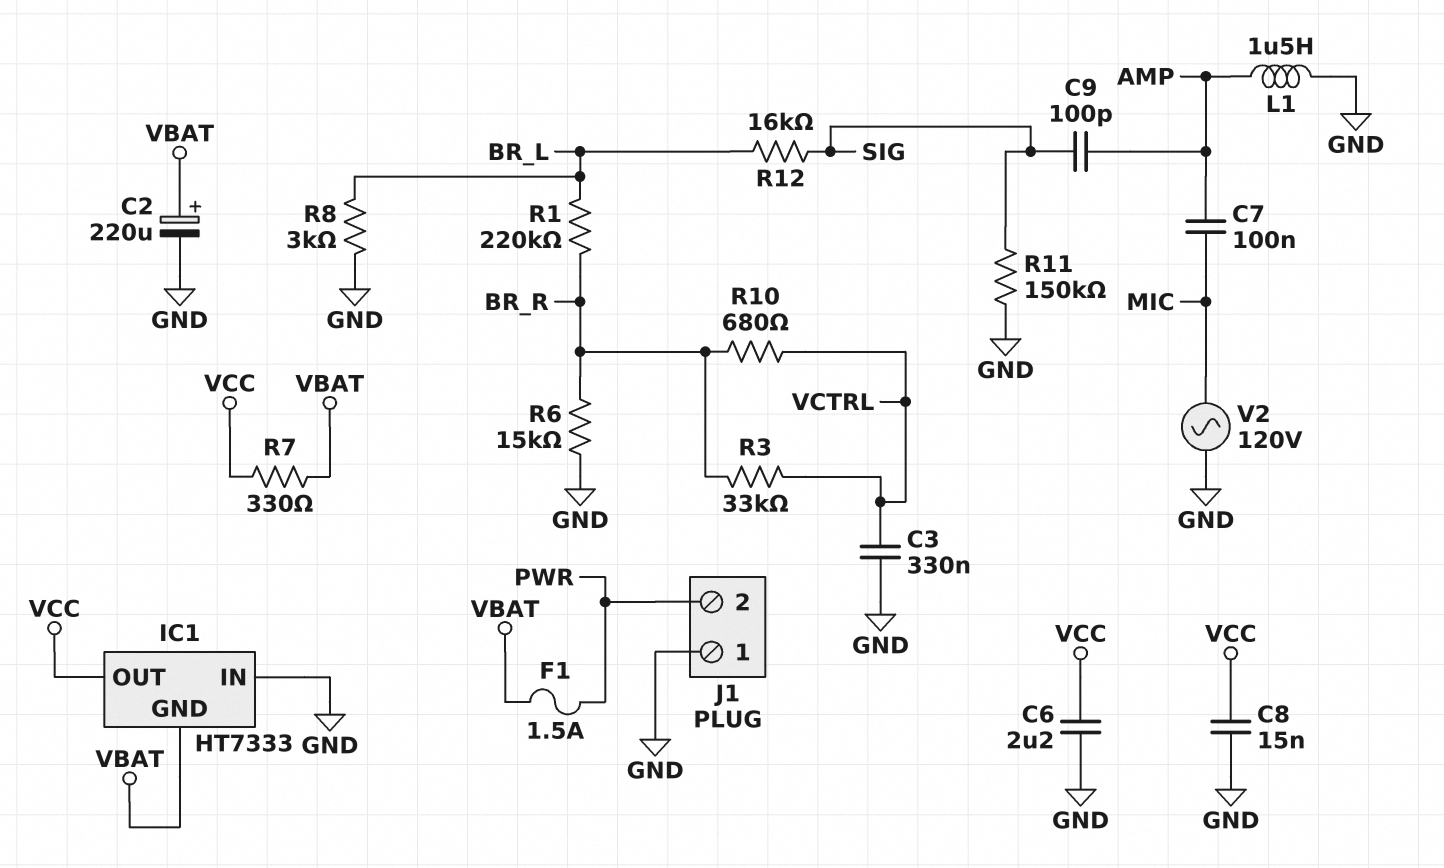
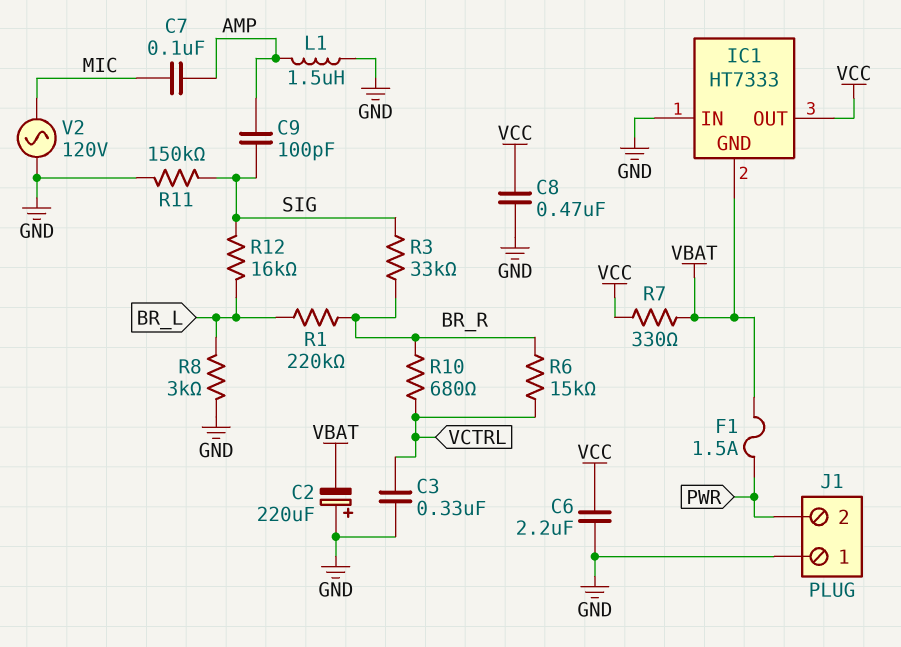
C2: 220uF (plus VBAT, minus GND) -> 220uF (plus GND, minus VBAT)
C8: 15nF (GND, VCC) -> 470nF (GND, VCC)
R3: 33k (BR_R, VCTRL) -> 33k (BR_R, SIG)
R6: 15k (BR_R, GND) -> 15k (BR_R, VCTRL)

